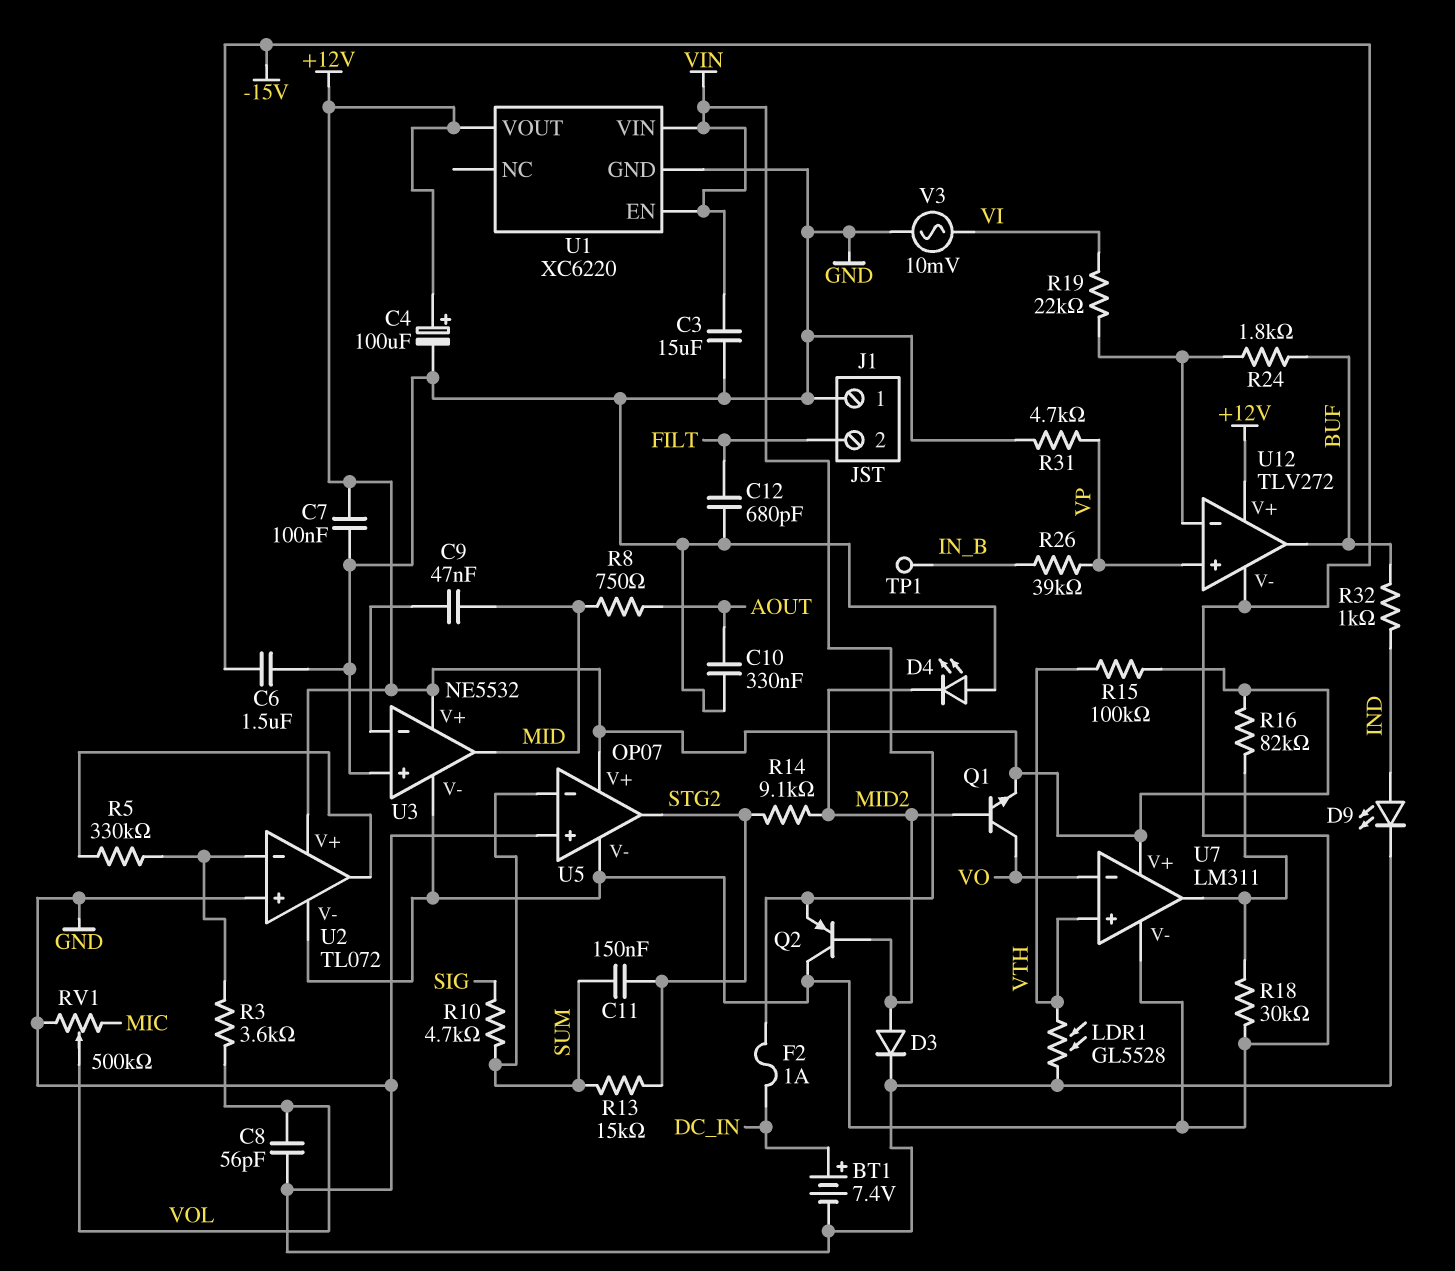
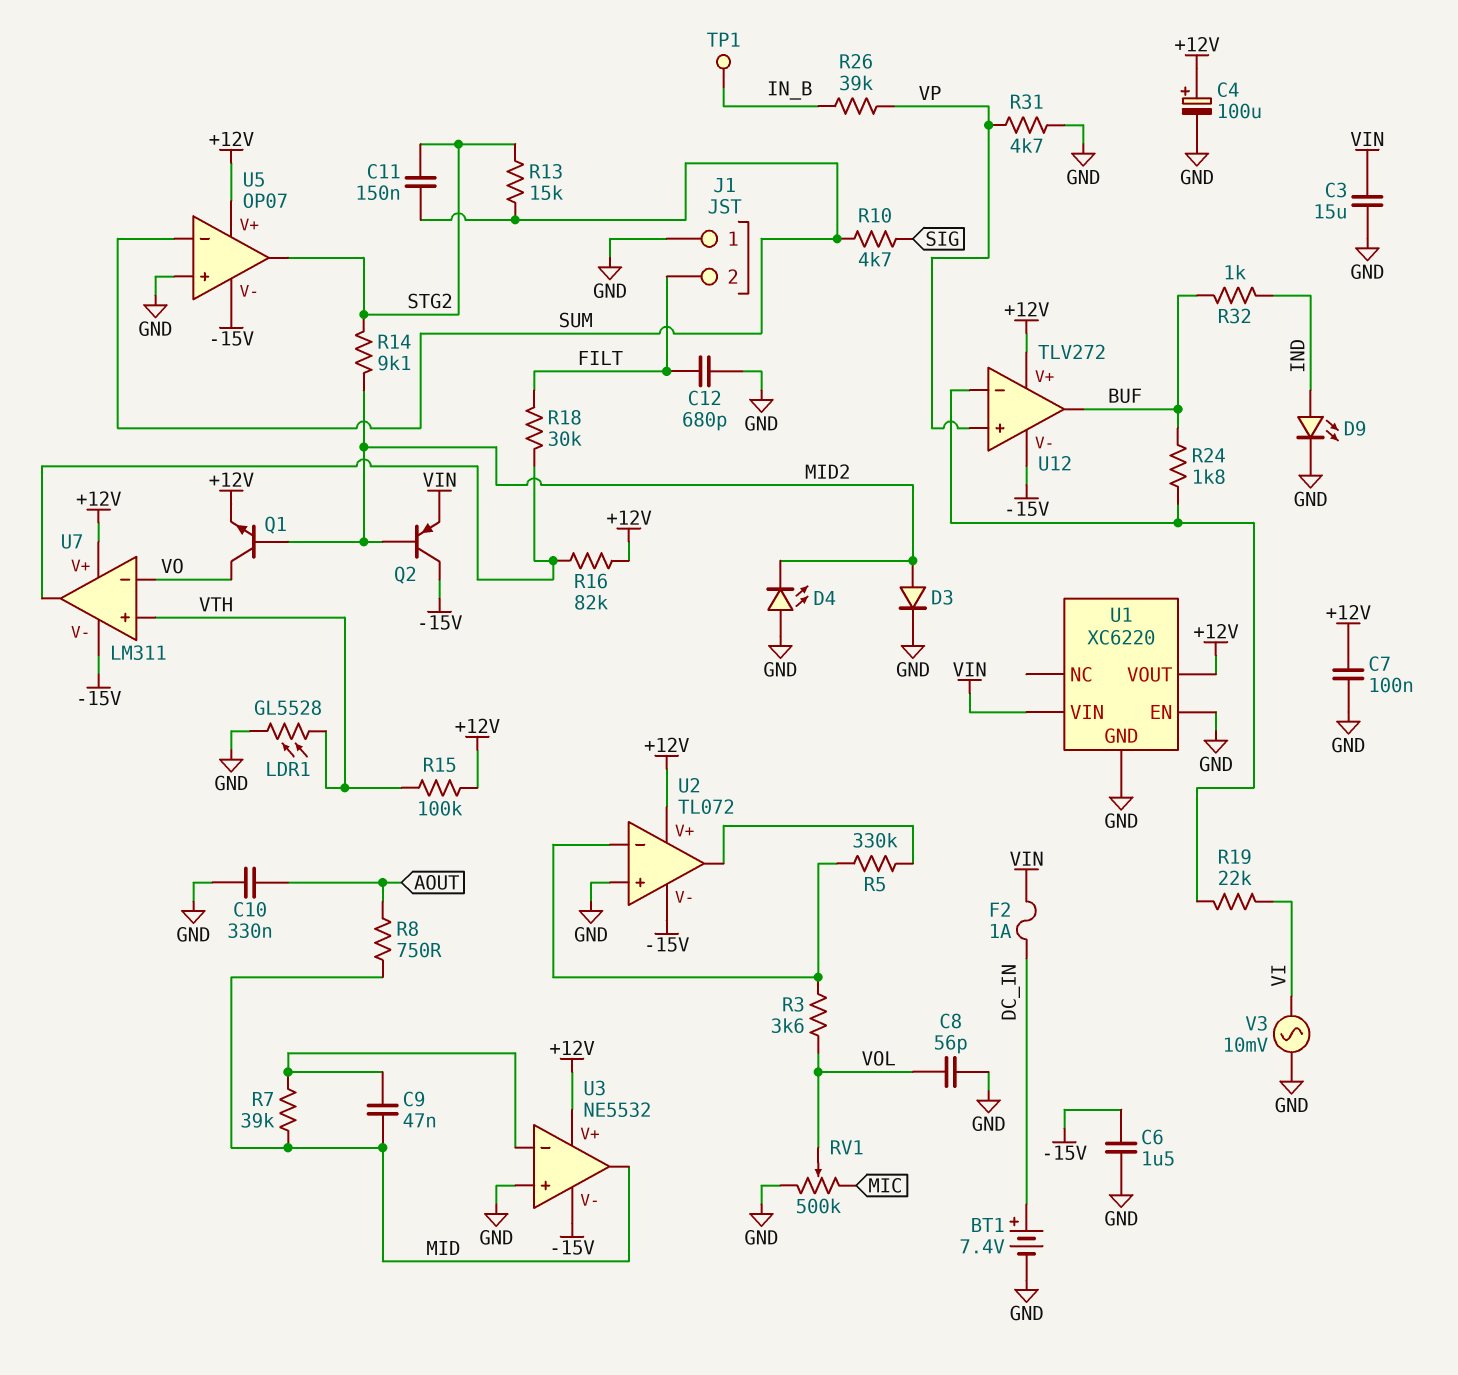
R7: none -> 39k (MID, U3/in-)
R18: 30k (-15V, U7/out) -> 30k (FILT, U7/out)
U1 pin EN: VIN -> GND

